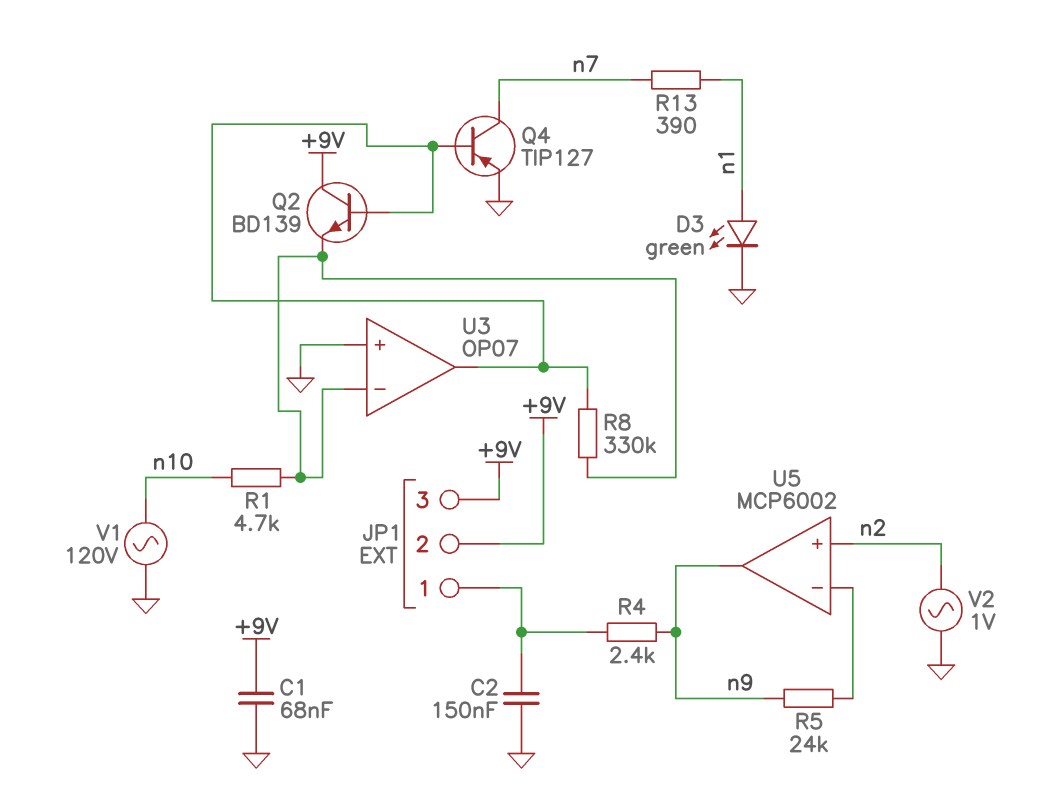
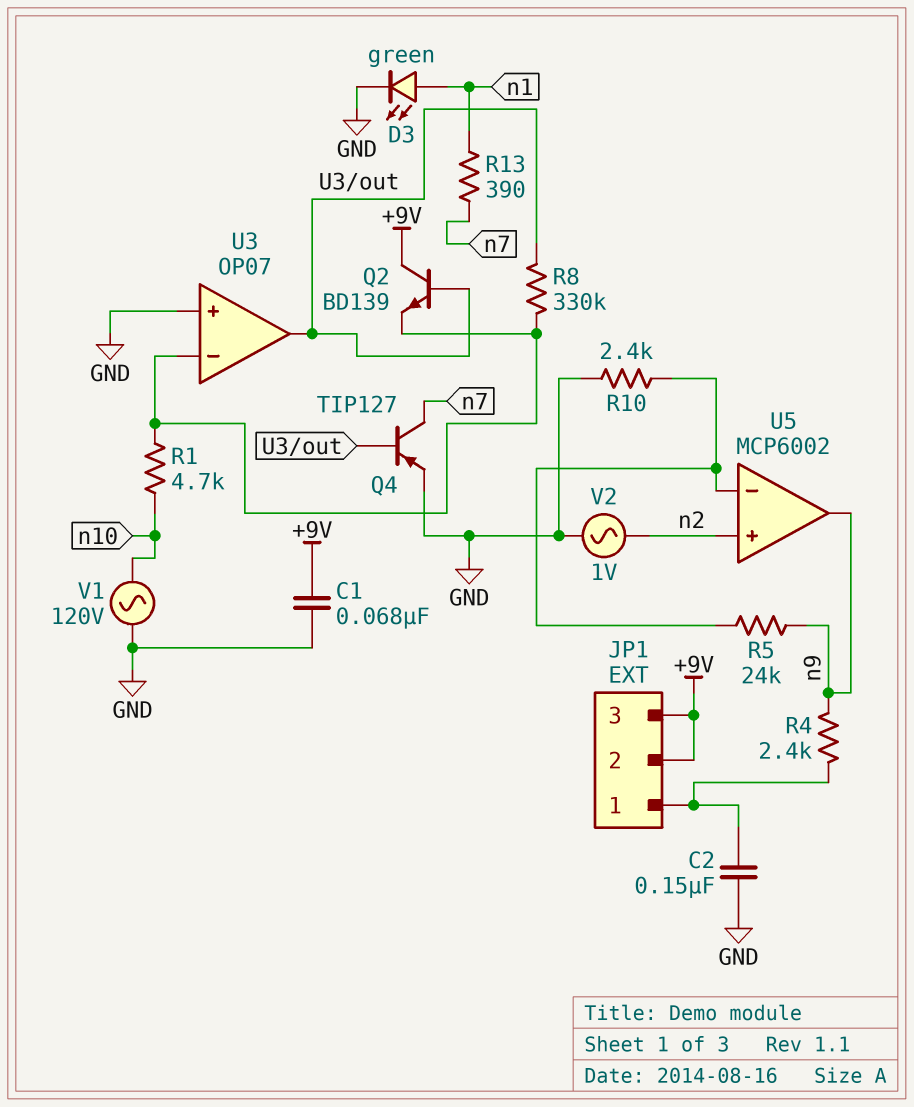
R10: none -> 2.4k (GND, U5/in-)

